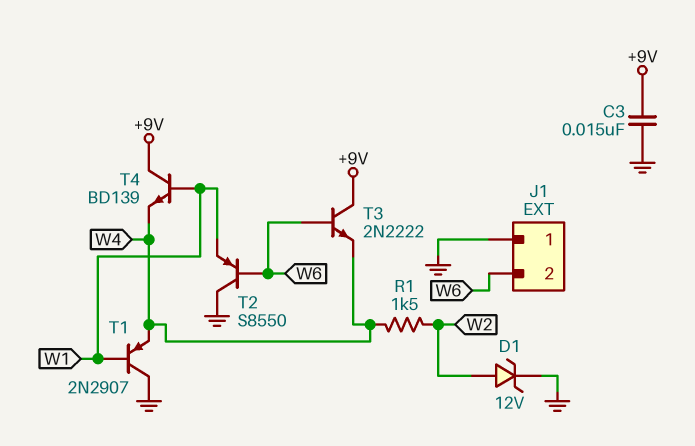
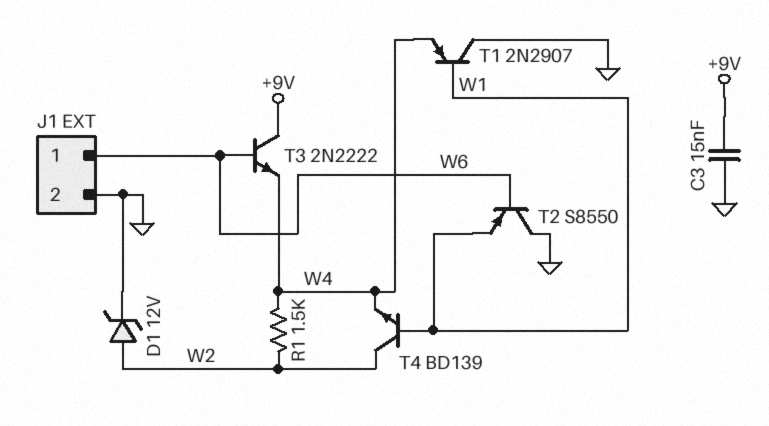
J1 pin 1: GND -> W6
J1 pin 2: W6 -> GND
T4: NPN BD139 (B W1, C +9V, E W4) -> NPN BD139 (B W1, C W2, E W4)

